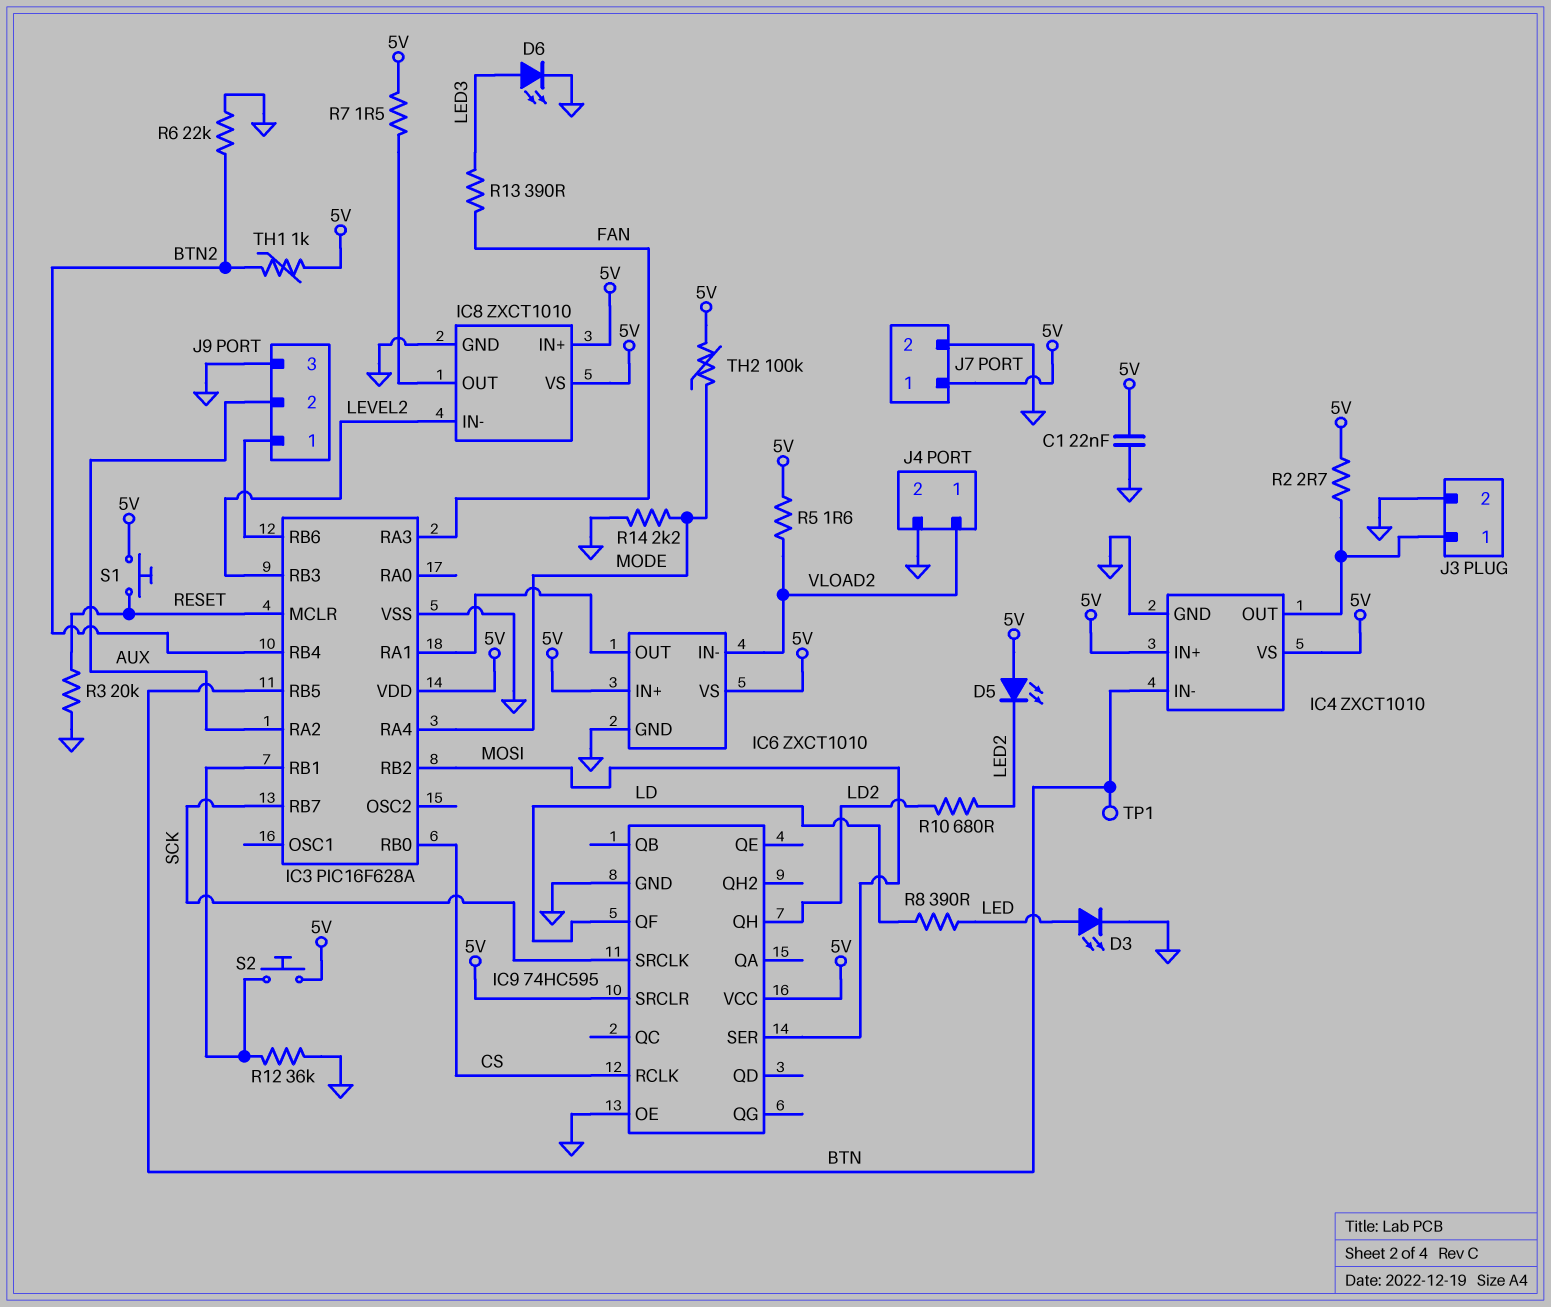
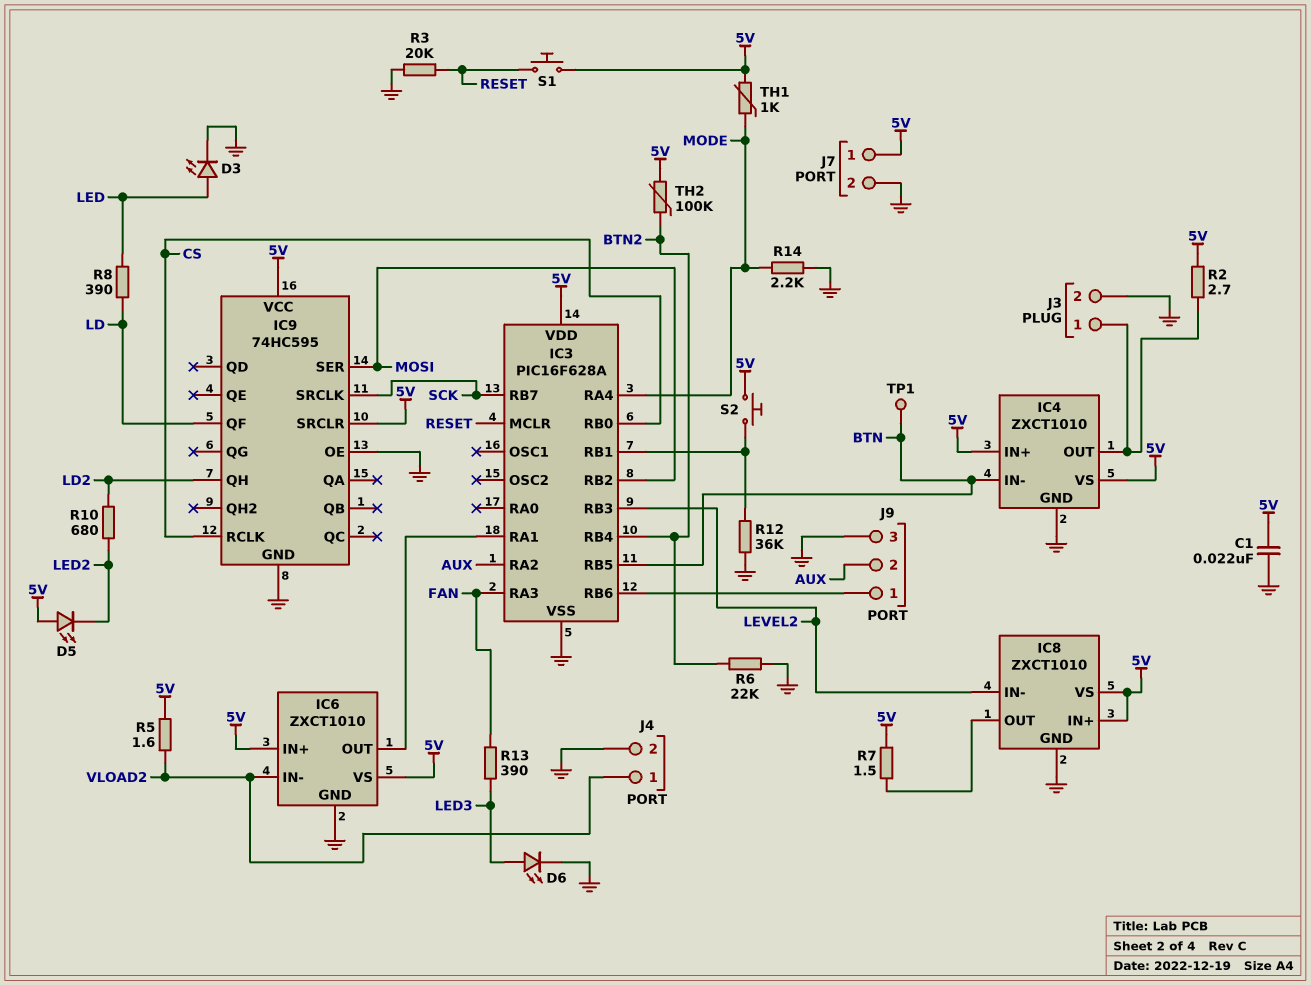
TH1: 1k (5V, BTN2) -> 1k (5V, MODE)
TH2: 100k (5V, MODE) -> 100k (5V, BTN2)

